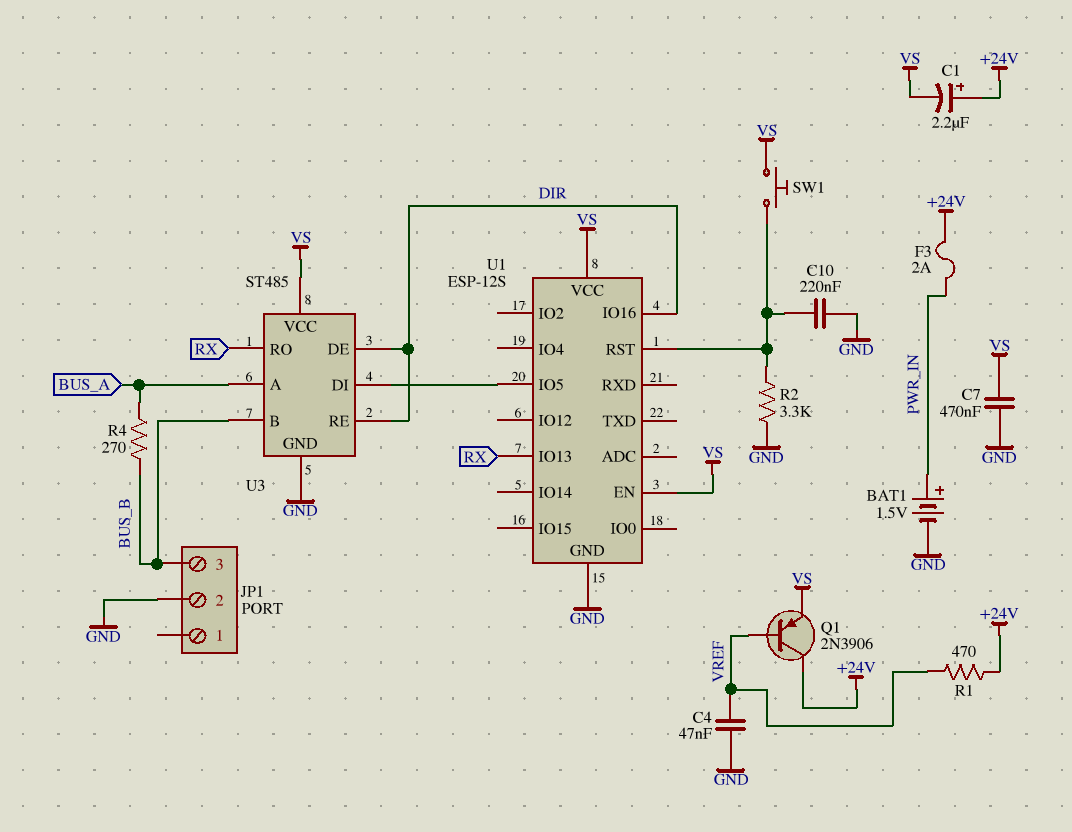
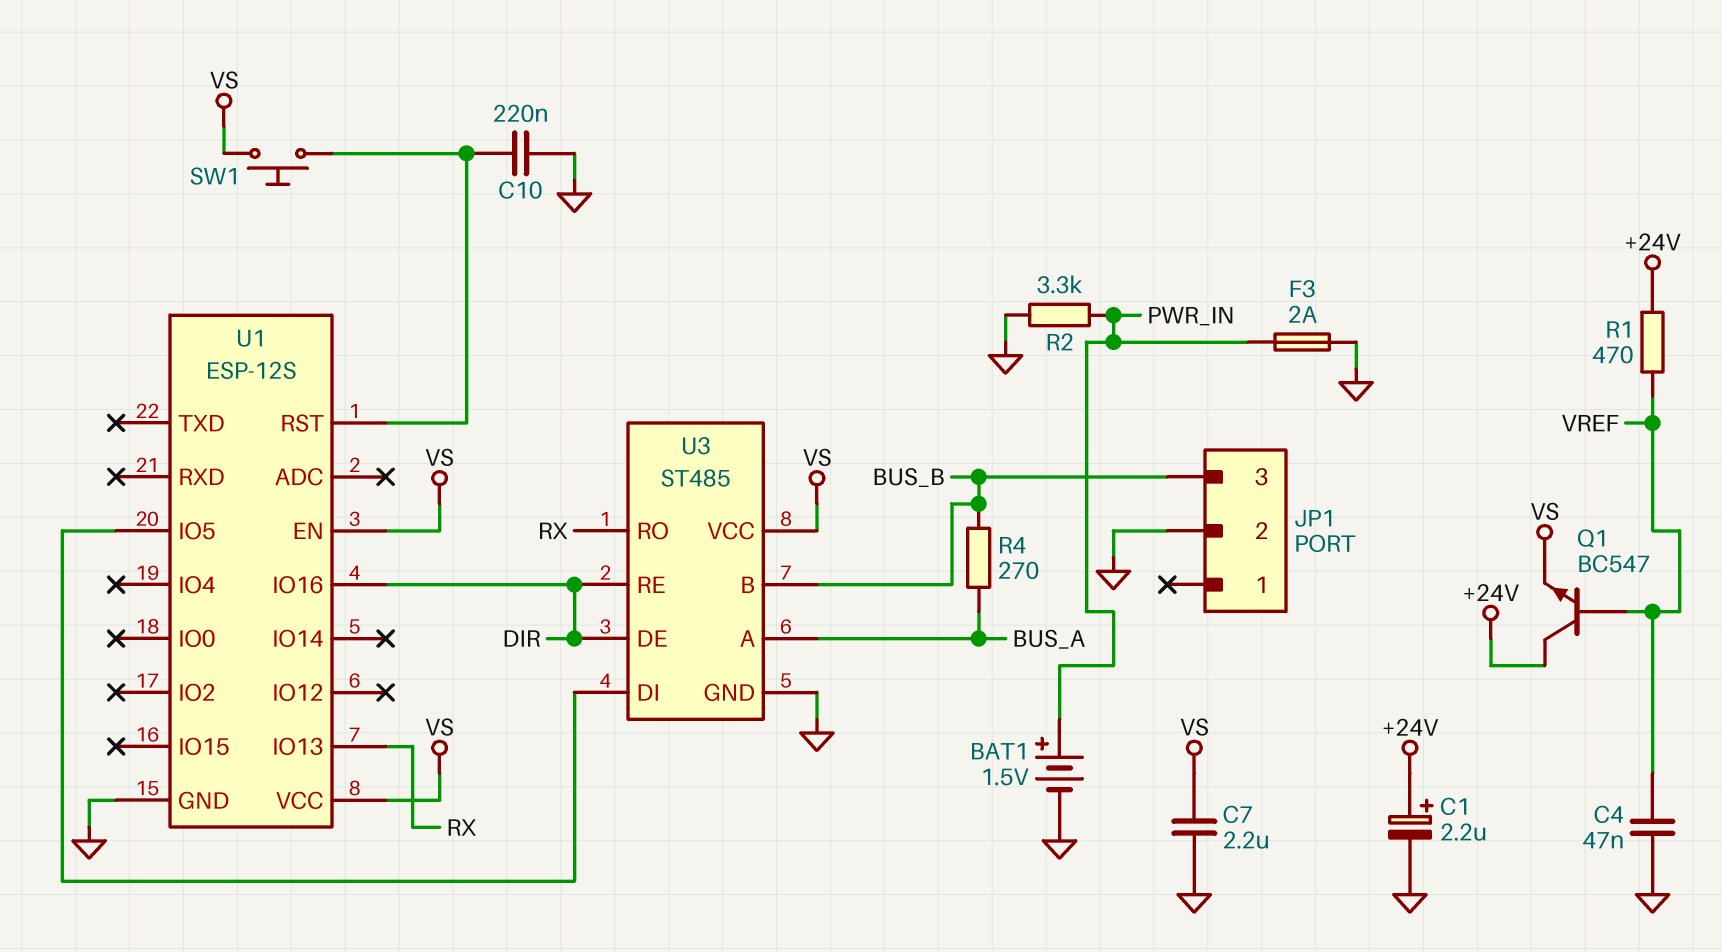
C1: 2.2uF (plus +24V, minus VS) -> 2.2uF (plus +24V, minus GND)
C7: 470nF (GND, VS) -> 2.2uF (GND, VS)
F3: 2A (+24V, PWR_IN) -> 2A (GND, PWR_IN)
Q1: PNP 2N3906 (B VREF, C +24V, E VS) -> NPN BC547 (B VREF, C +24V, E VS)
R2: 3.3k (GND, U1/RST) -> 3.3k (GND, PWR_IN)

